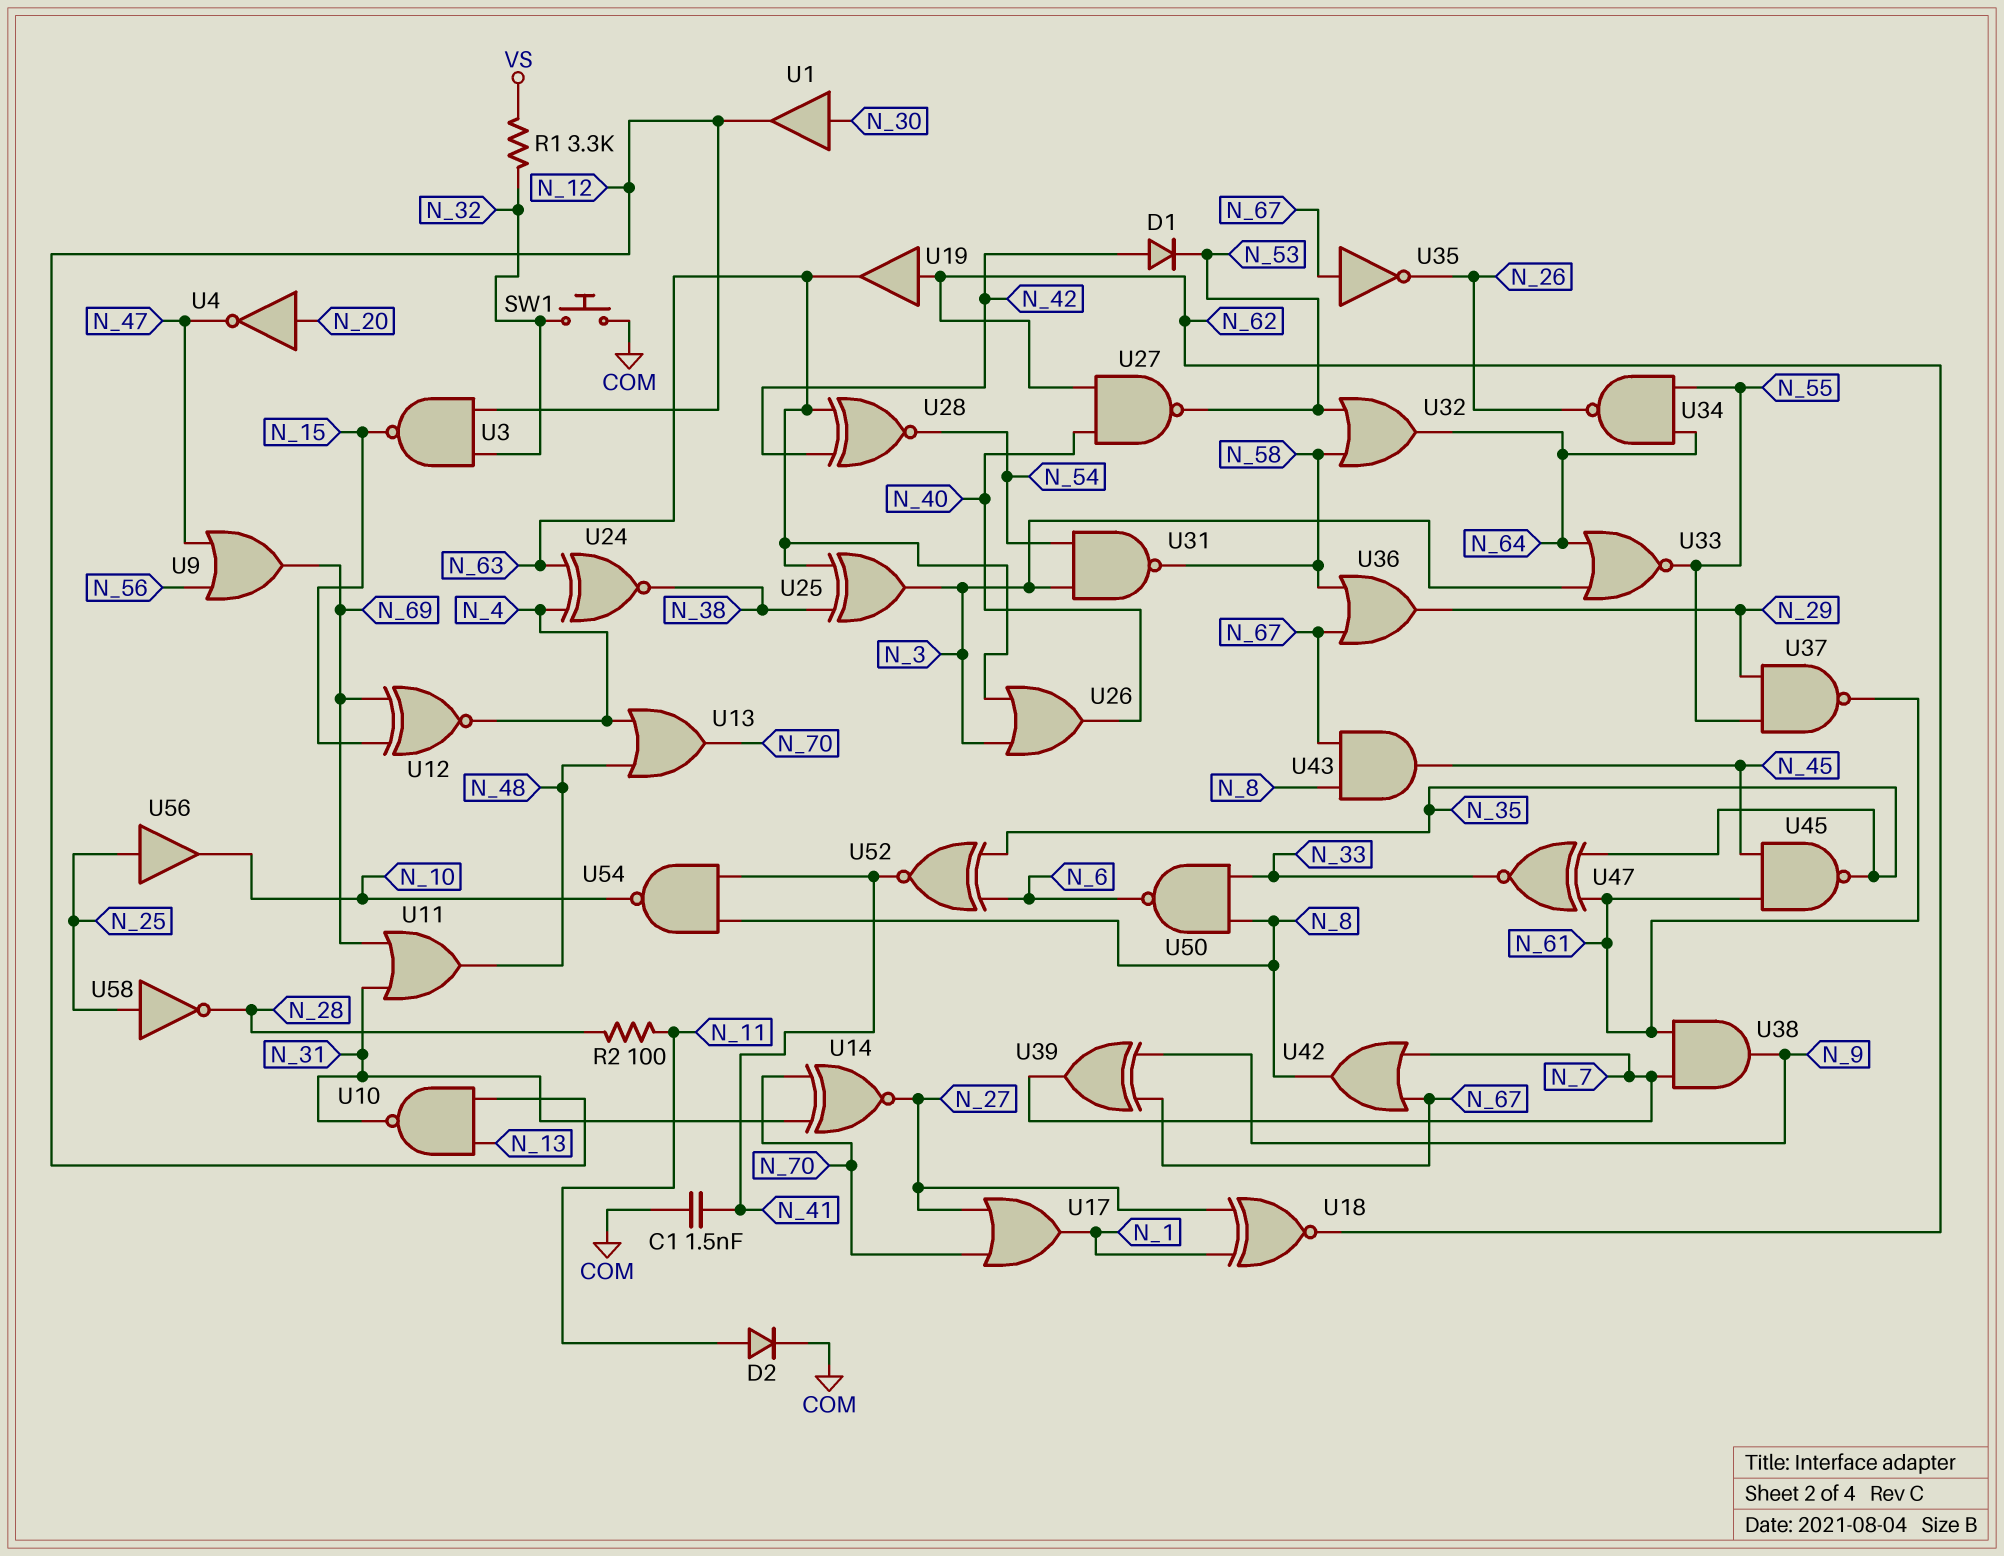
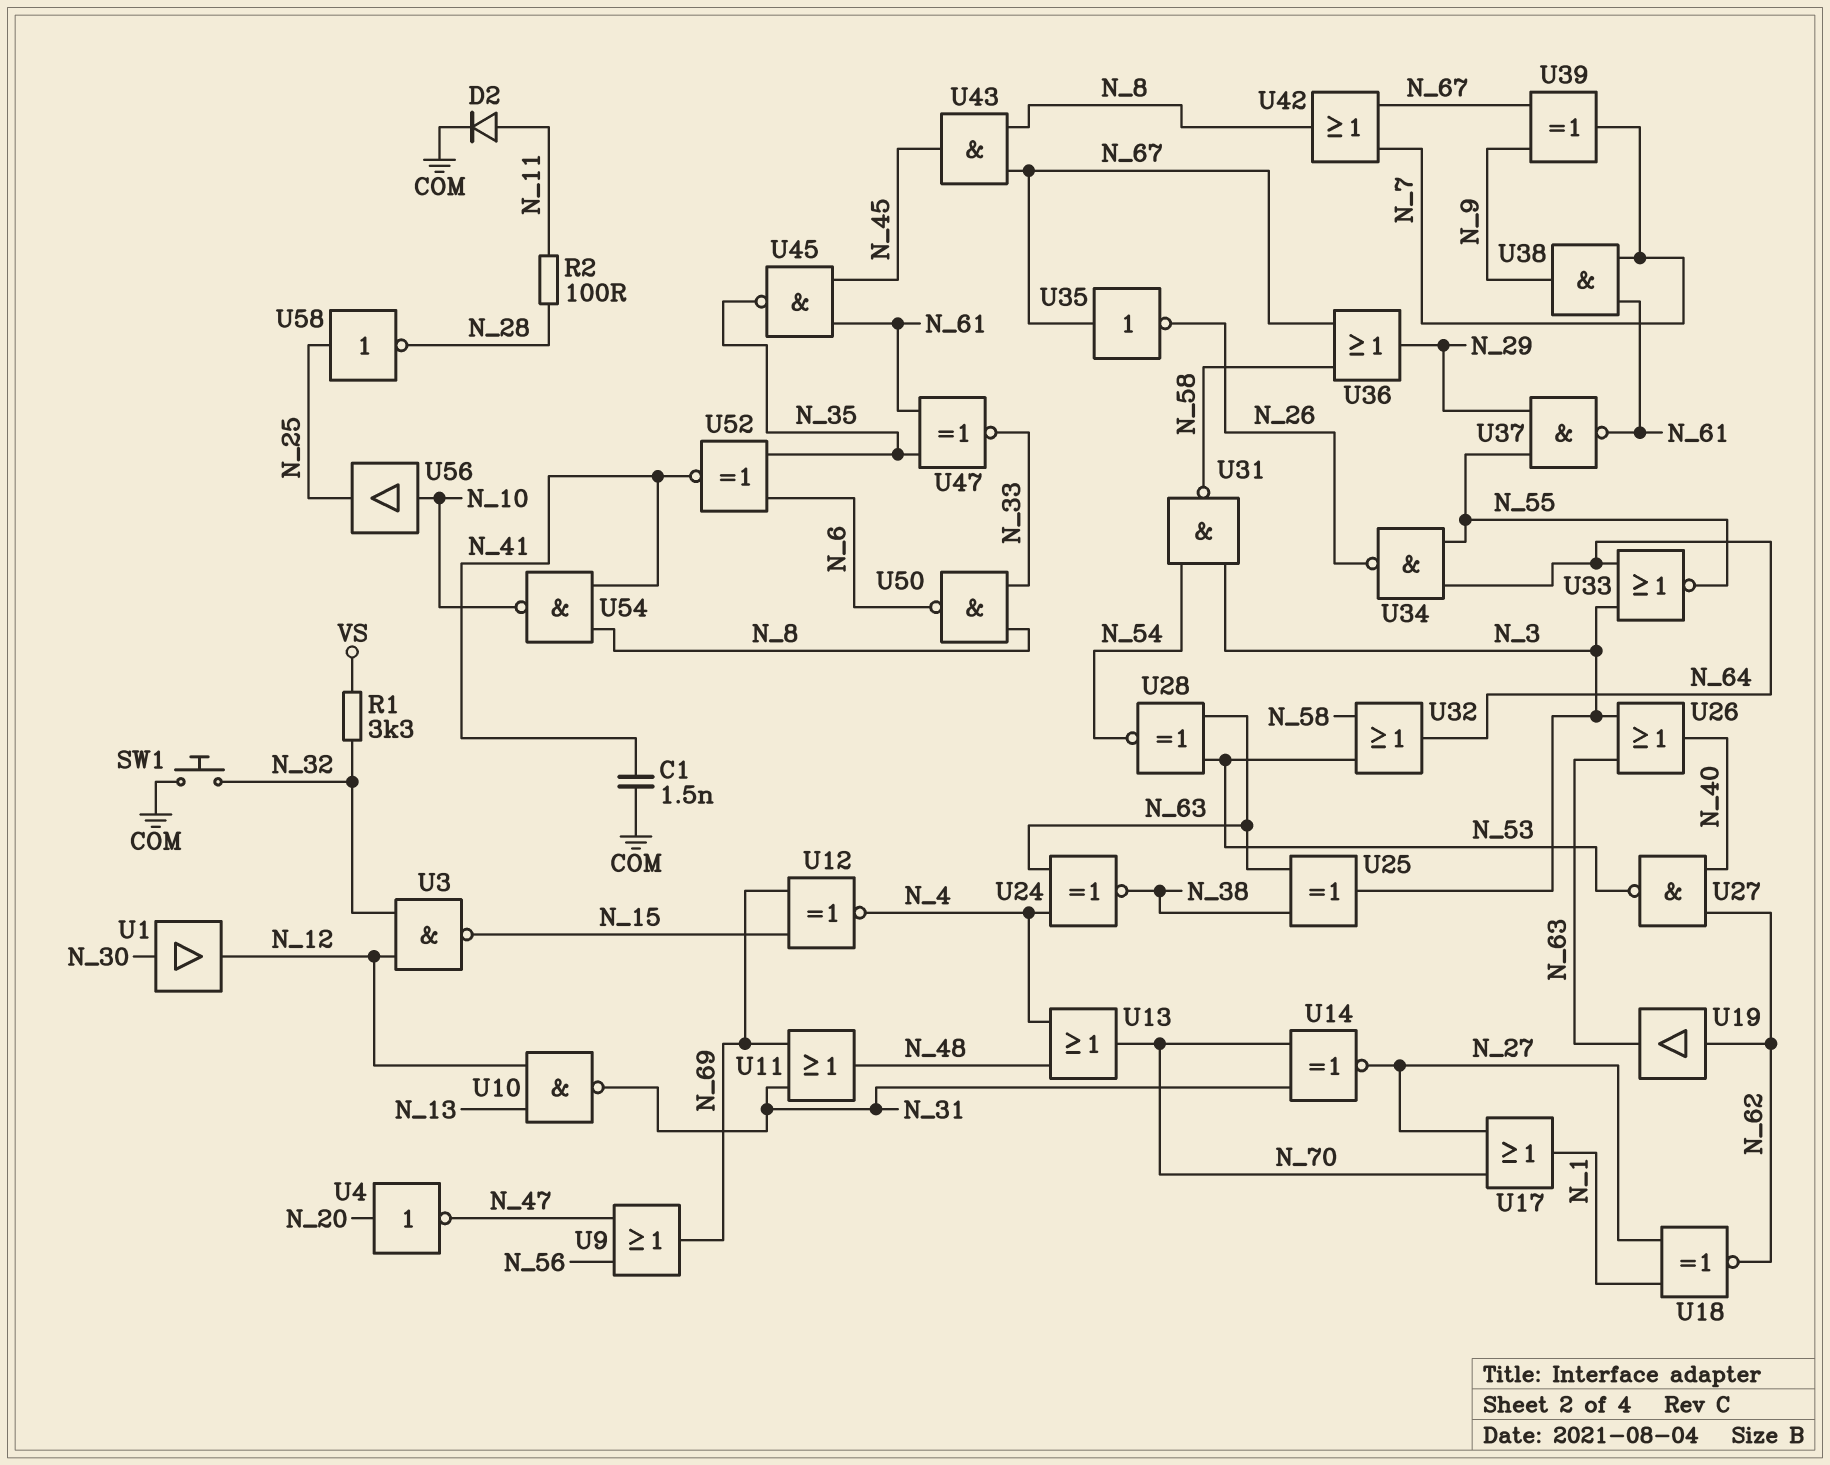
D1: diode (A N_42, K N_53) -> none
U28: XNOR (in N_42, in N_63, out N_54) -> XNOR (in N_53, in N_63, out N_54)
U56: buffer (in N_25, out N_10) -> buffer (in N_10, out N_25)

